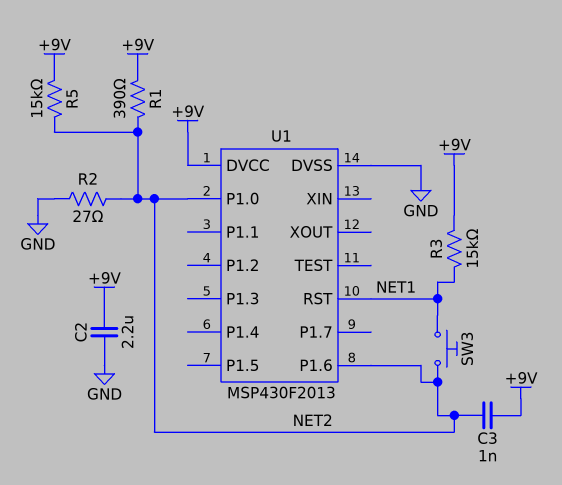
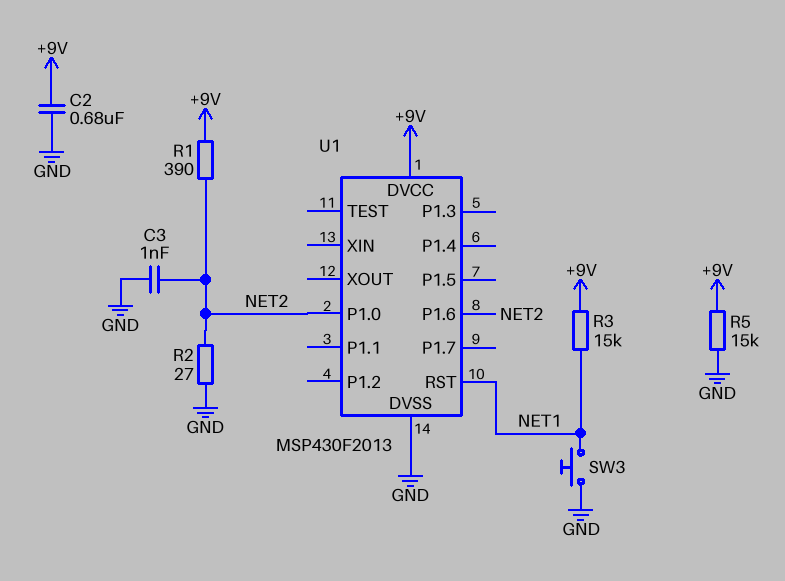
C2: 2.2uF (+9V, GND) -> 680nF (+9V, GND)
C3: 1nF (+9V, NET2) -> 1nF (GND, NET2)
R5: 15k (+9V, NET2) -> 15k (+9V, GND)
SW3: button (NET1, NET2) -> button (GND, NET1)

